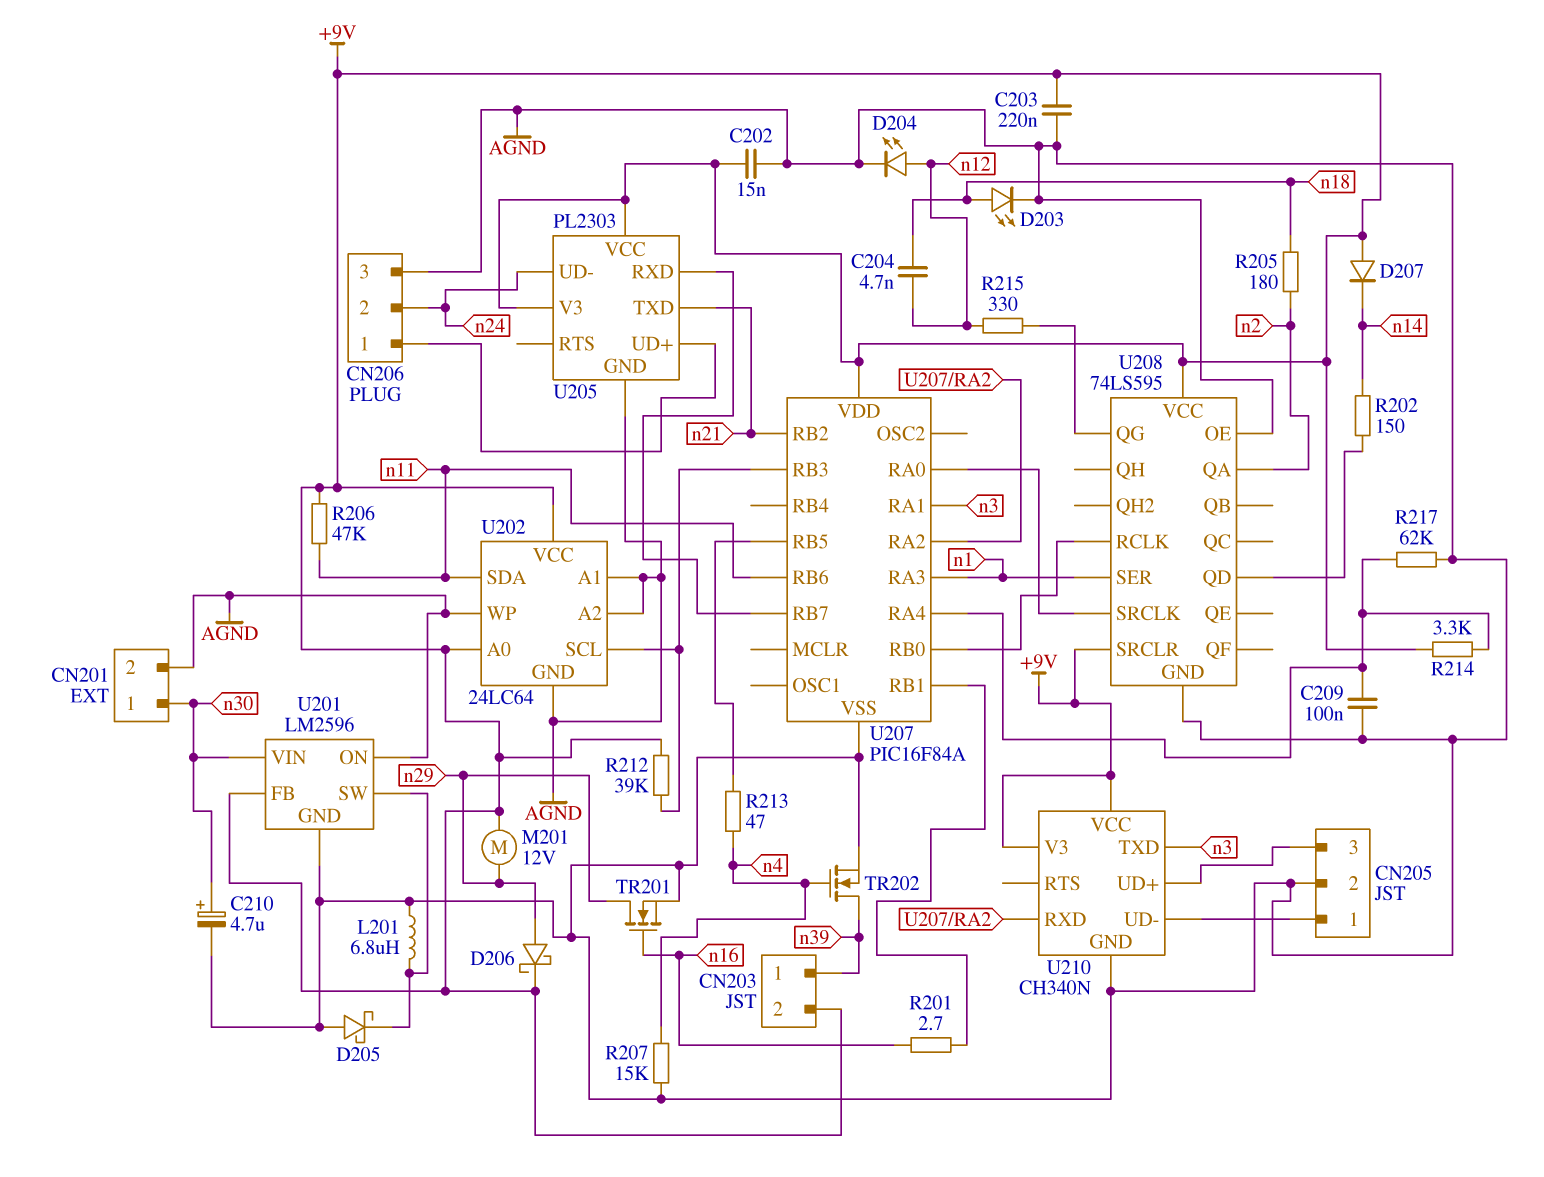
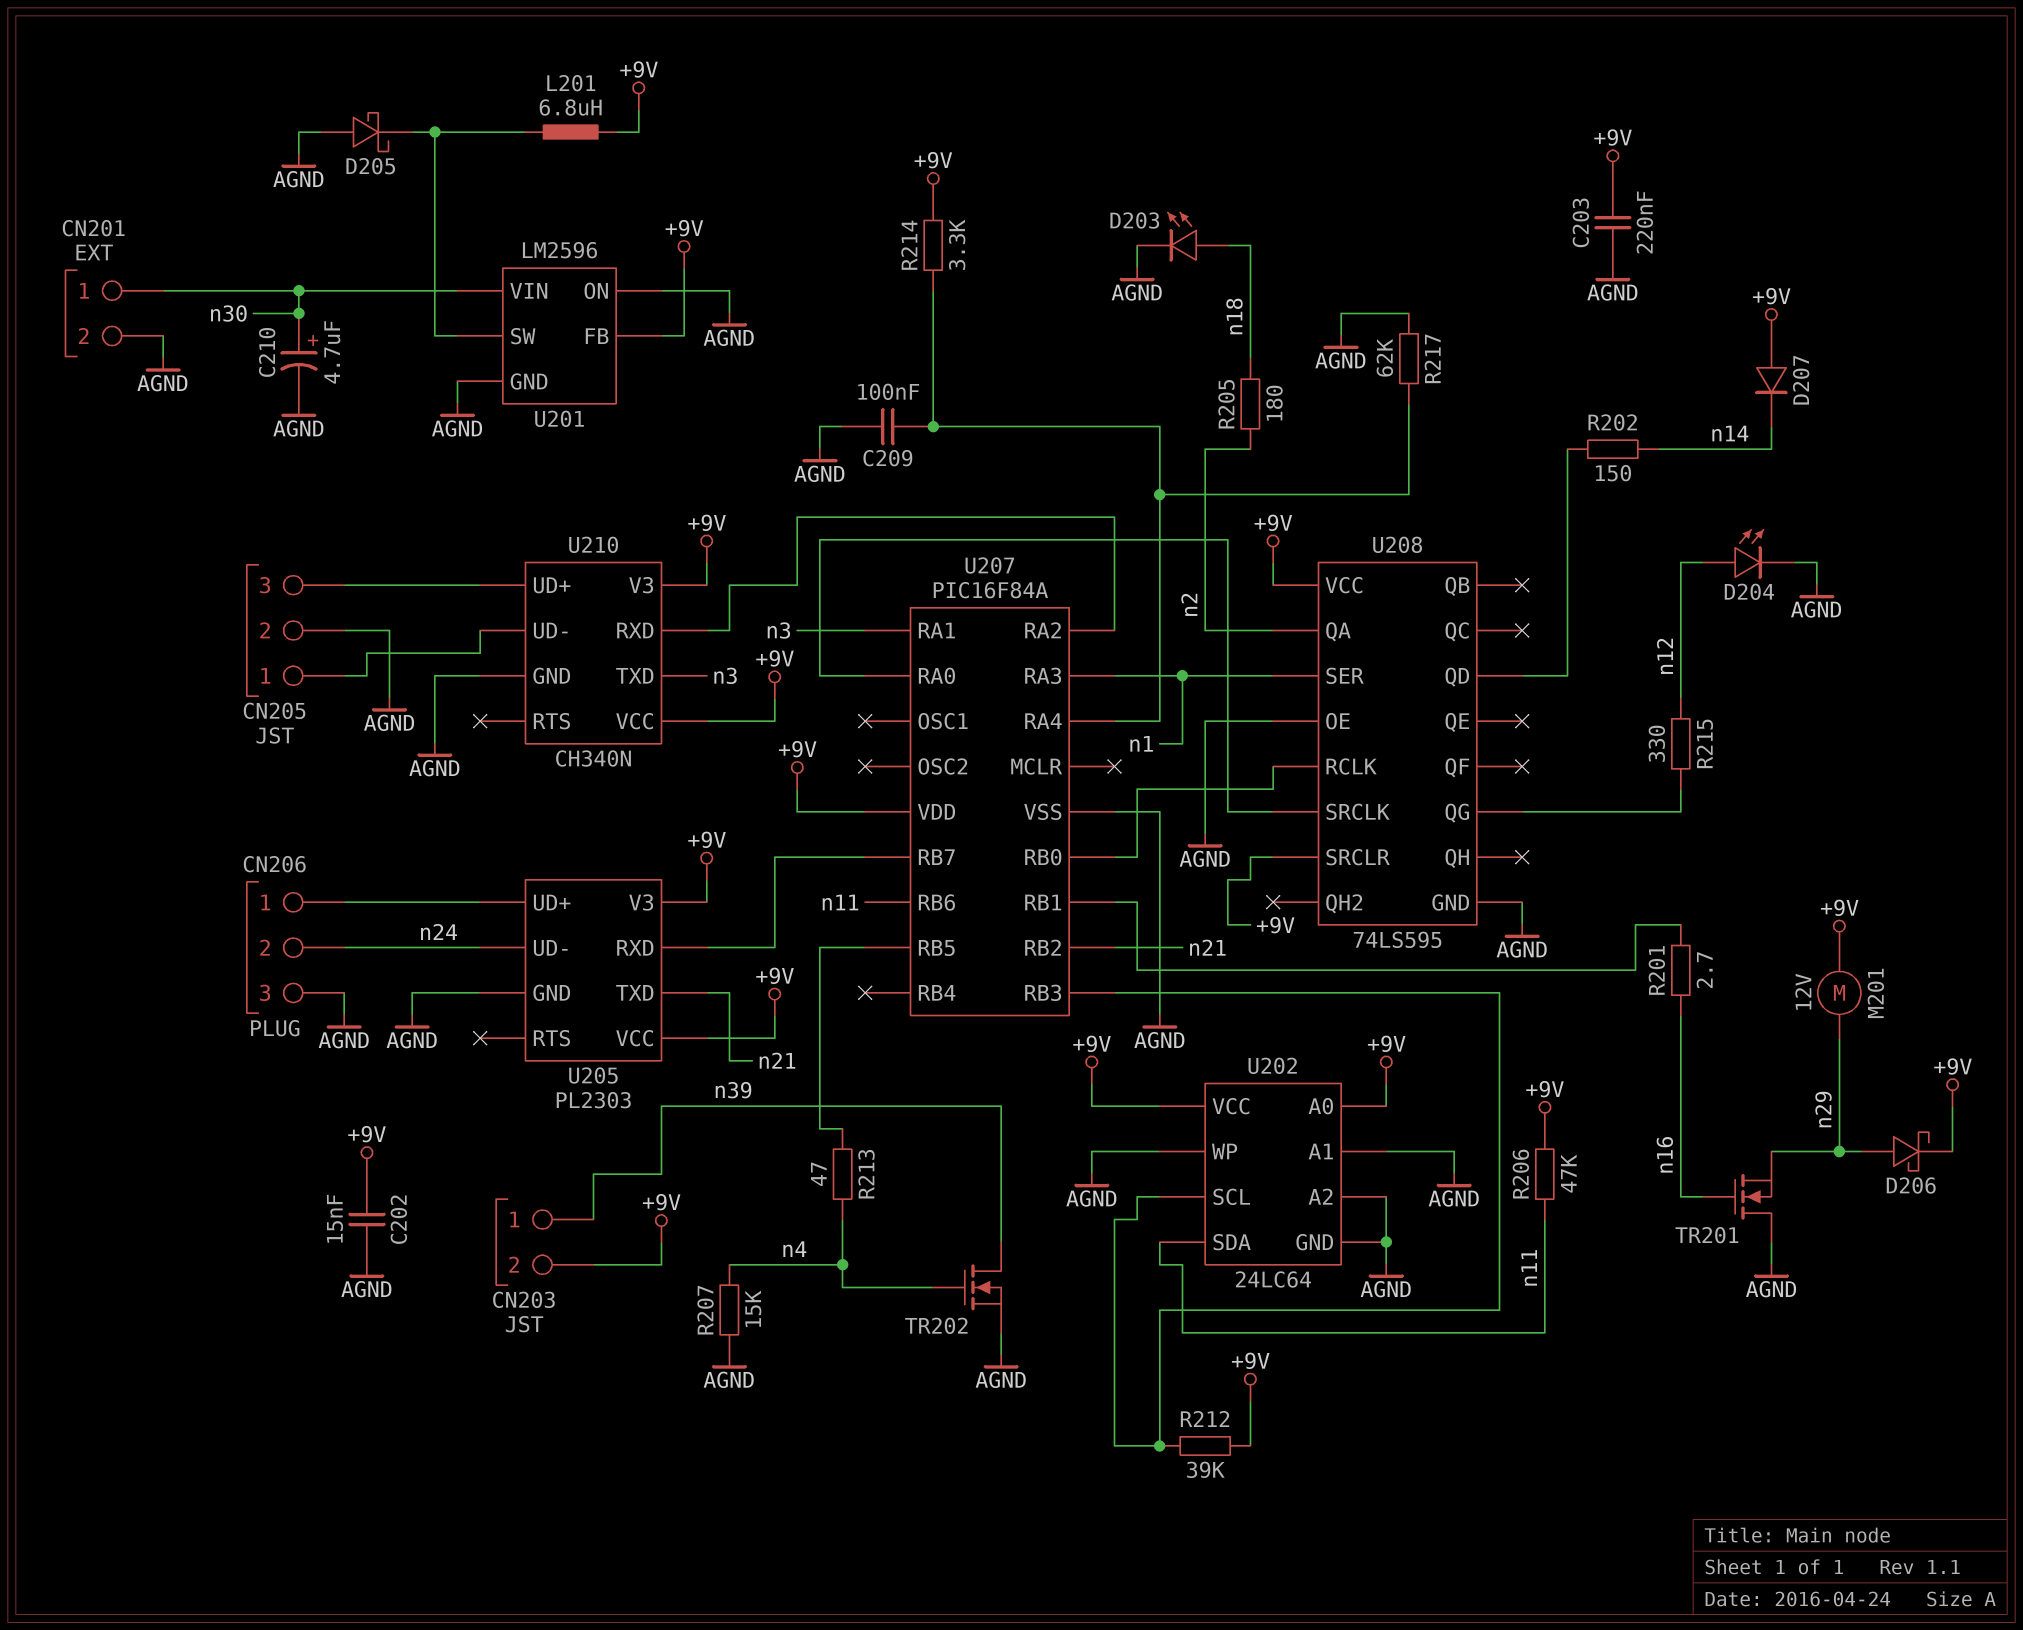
C204: 4.7nF (n12, n18) -> none
L201: 6.8uH (AGND, U201/SW) -> 6.8uH (+9V, U201/SW)
TR201: NMOS (G n16, D n29, S AGND) -> NMOS (G n16, D AGND, S n29)

